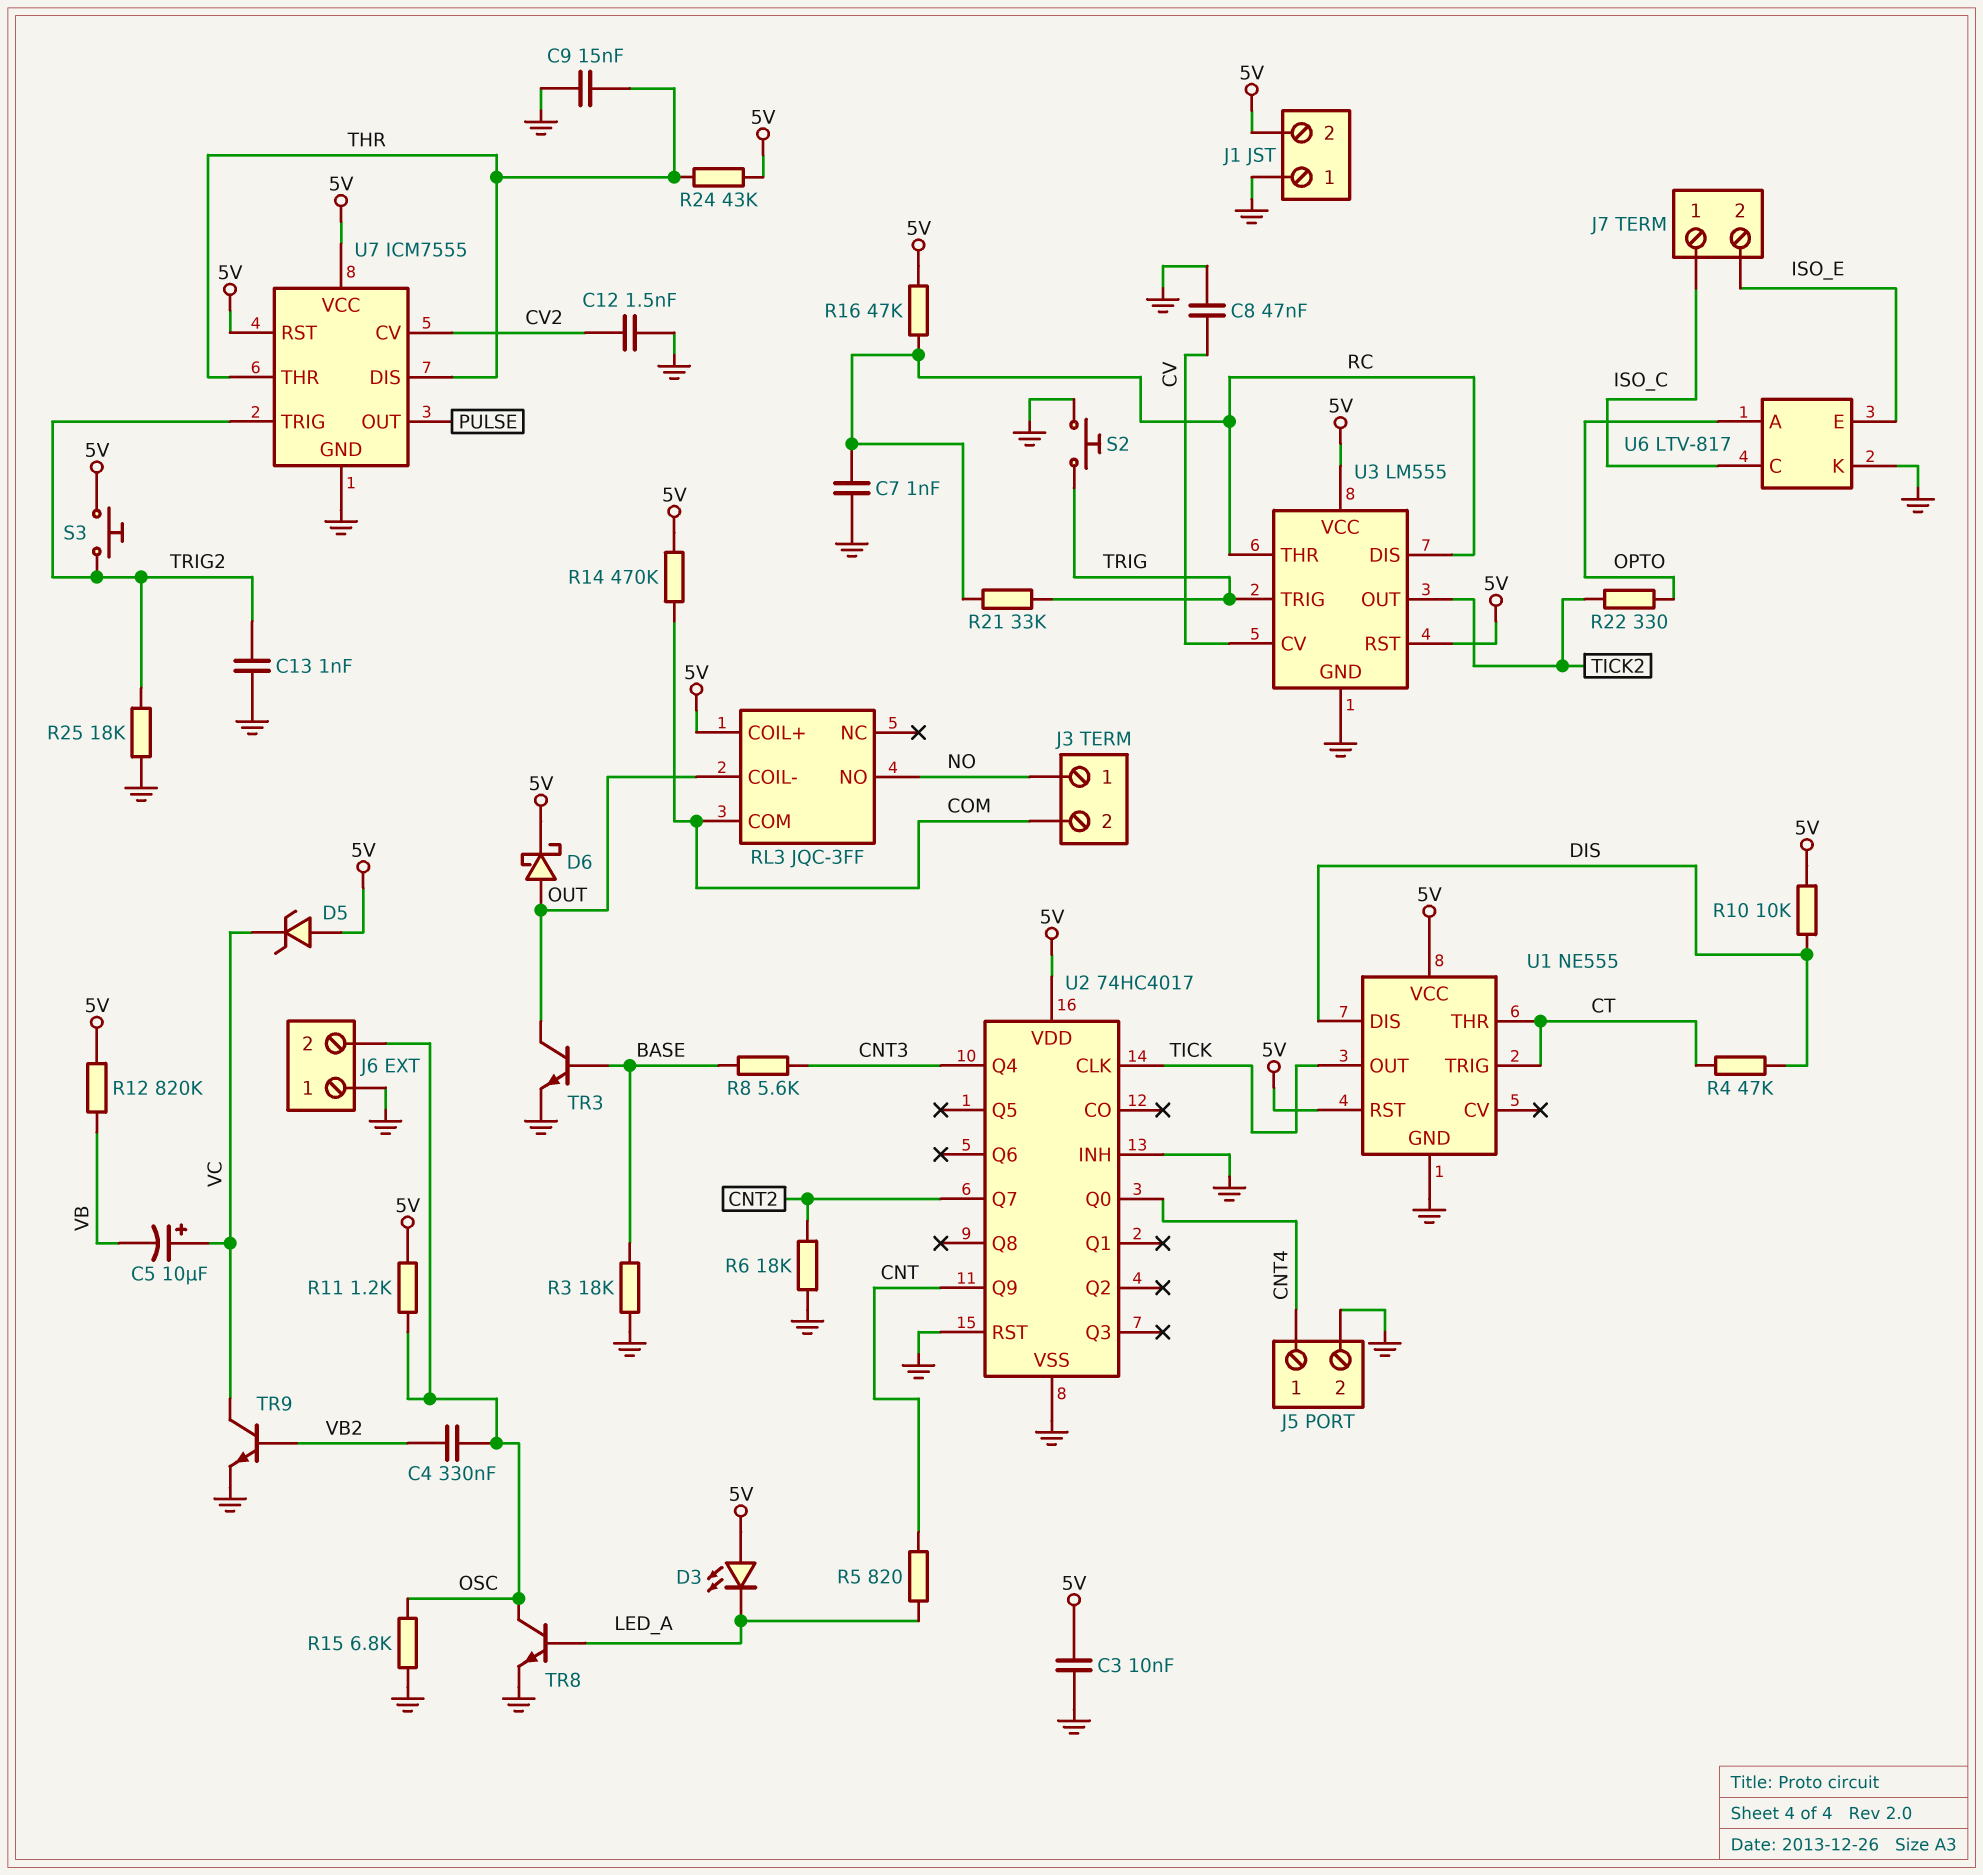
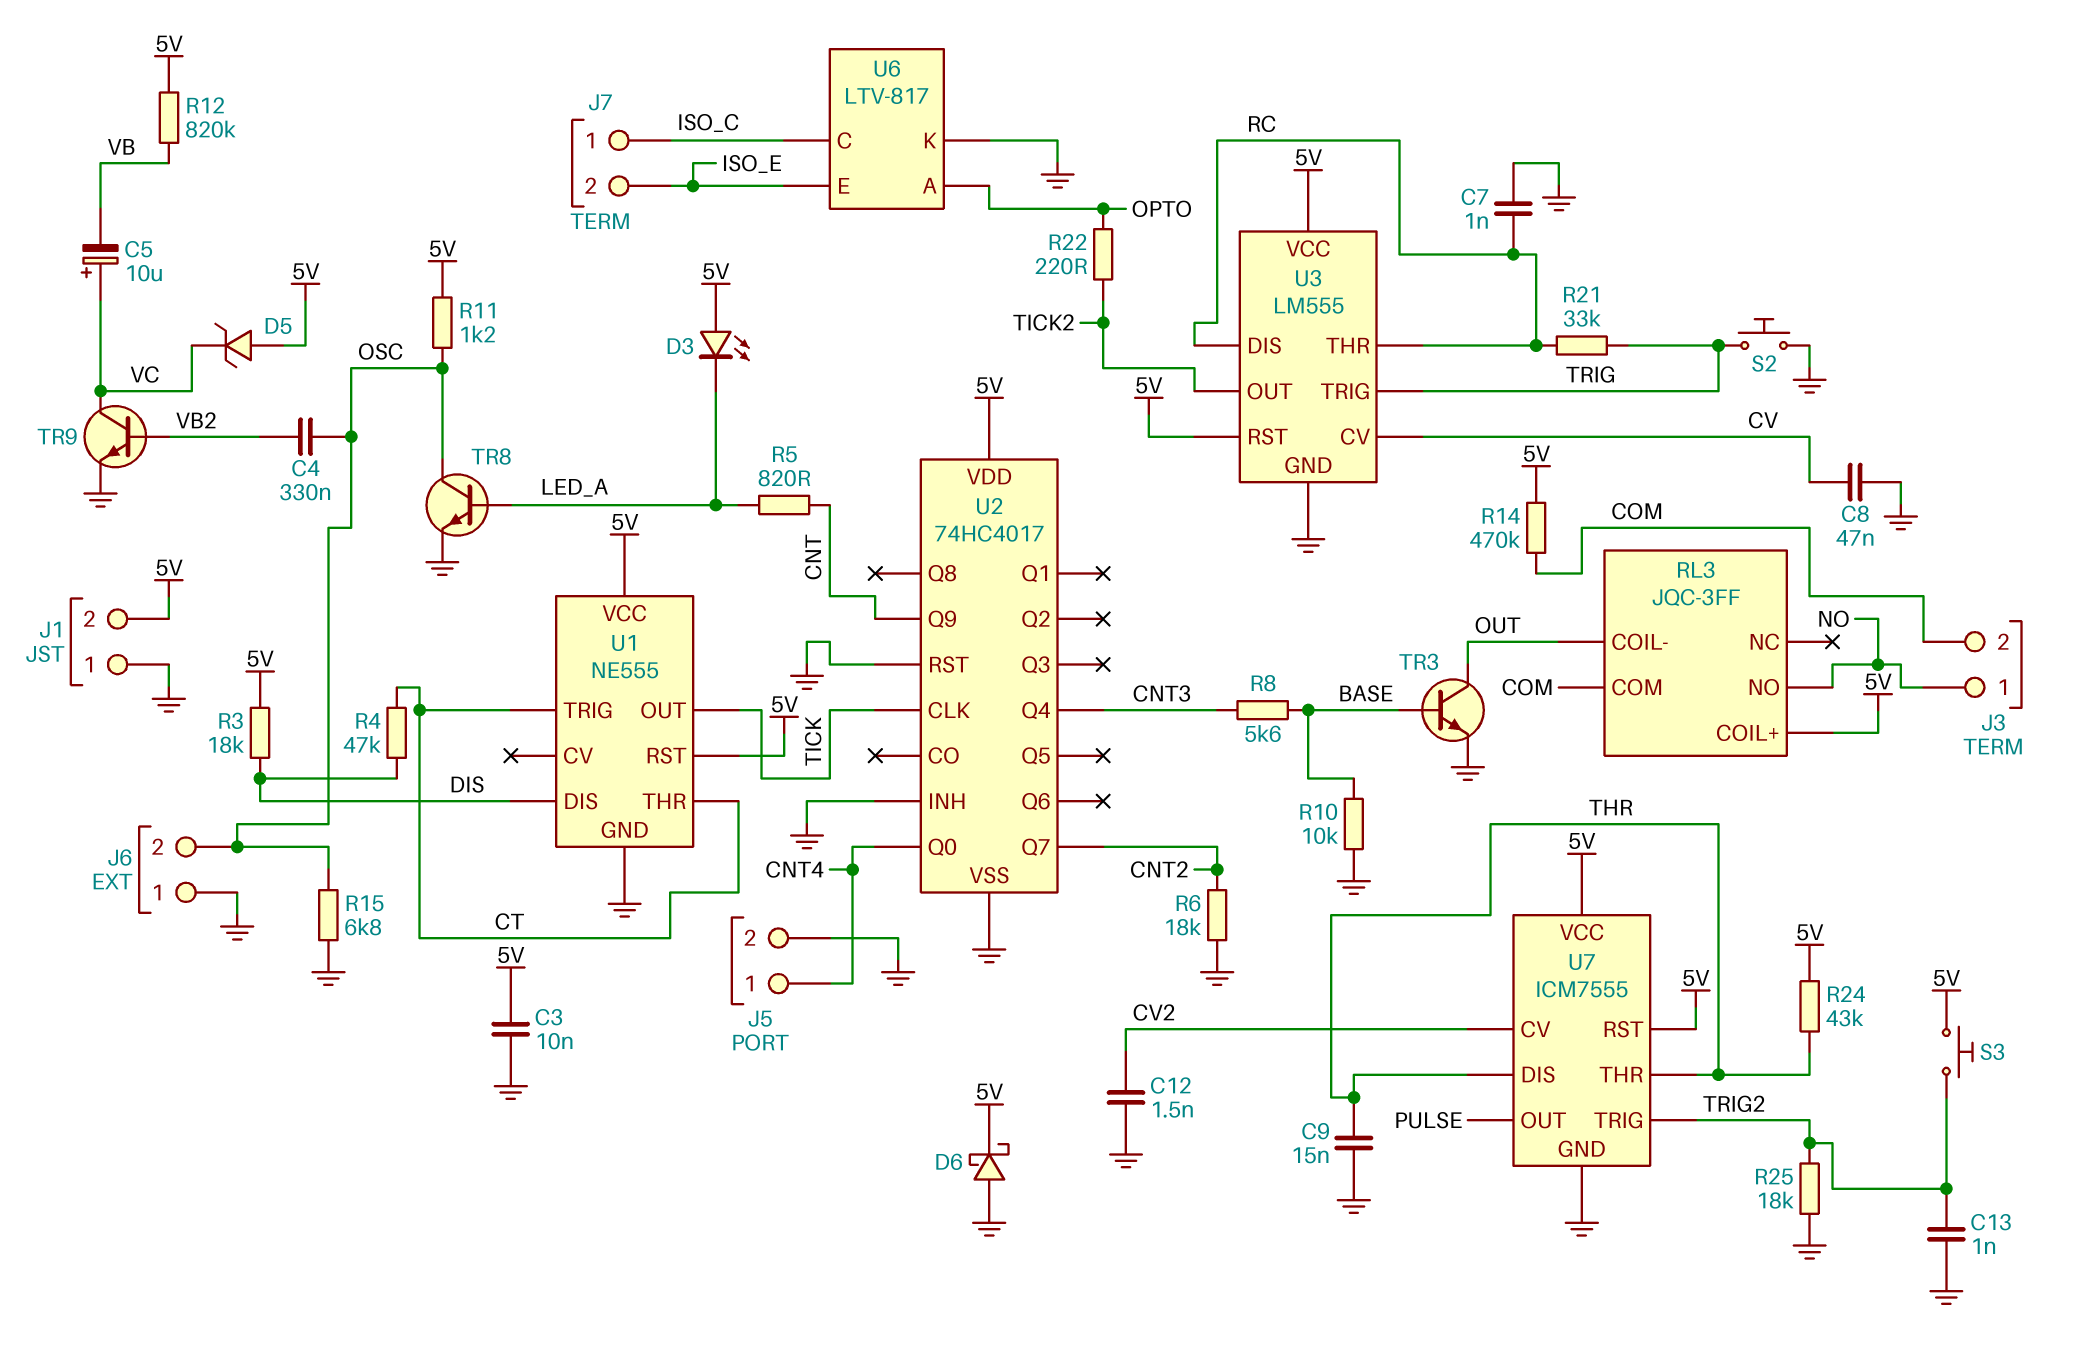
D6: schottky (A OUT, K 5V) -> schottky (A GND, K 5V)
R3: 18k (BASE, GND) -> 18k (5V, DIS)
R10: 10k (5V, DIS) -> 10k (BASE, GND)
R16: 47k (5V, RC) -> none
R22: 330 (OPTO, TICK2) -> 220 (OPTO, TICK2)

